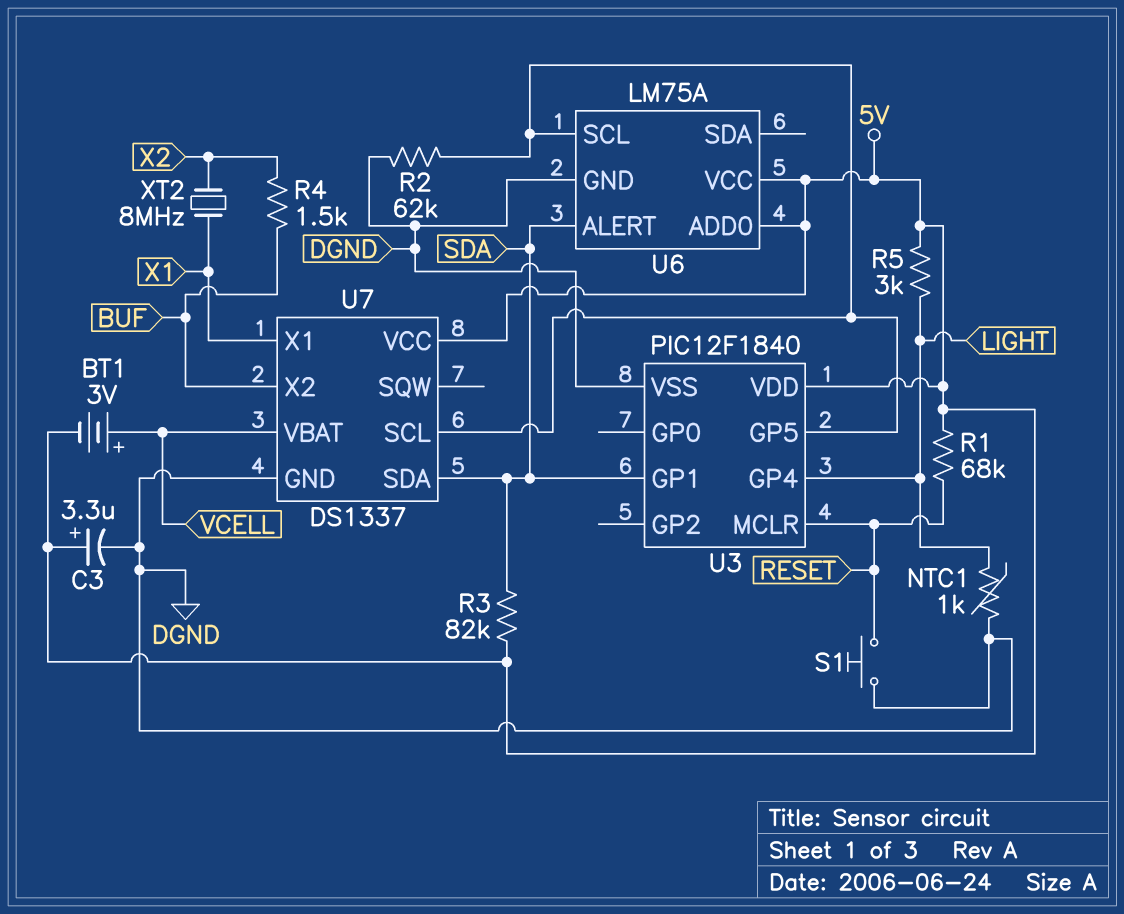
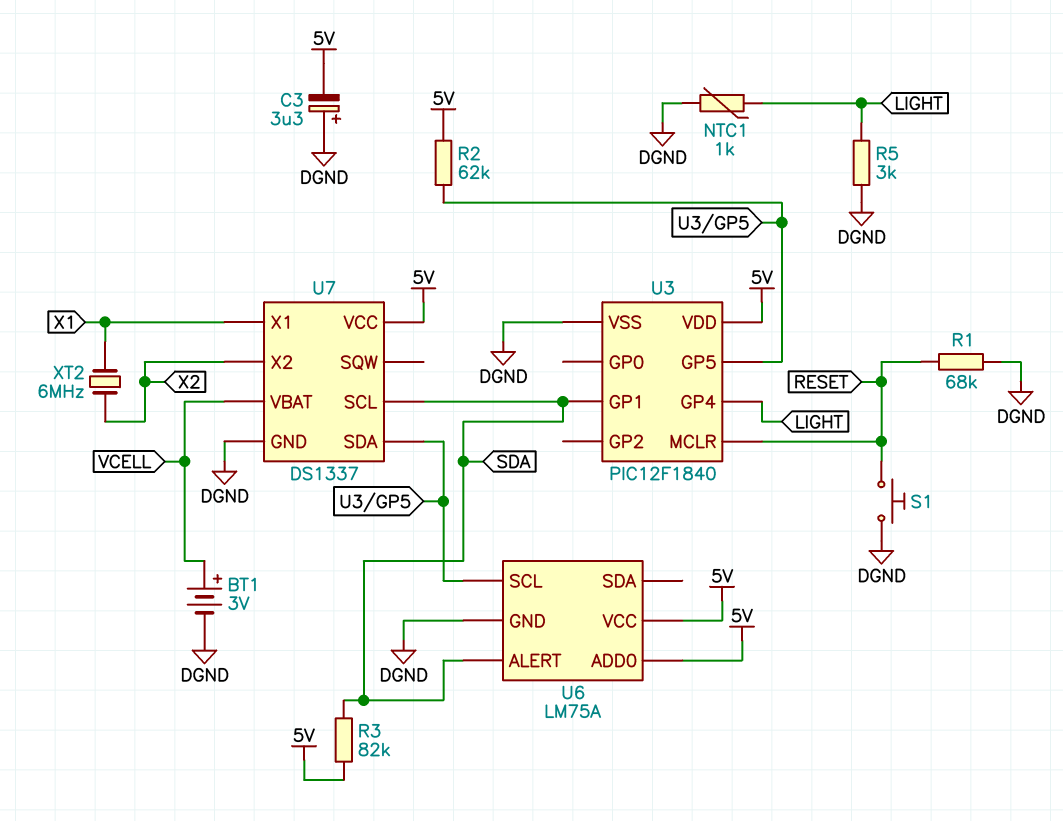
BT1: 3V (plus VCELL, minus 5V) -> 3V (plus VCELL, minus DGND)
C3: 3.3uF (plus 5V, minus DGND) -> 3.3uF (plus DGND, minus 5V)
R1: 68k (5V, RESET) -> 68k (DGND, RESET)
R2: 62k (DGND, U3/GP5) -> 62k (5V, U3/GP5)
R4: 1.5k (BUF, X2) -> none
R5: 3k (5V, LIGHT) -> 3k (DGND, LIGHT)
U7 pin SCL: U3/GP5 -> SDA
U7 pin SDA: SDA -> U3/GP5
U7 pin X2: BUF -> X2
XT2: 8MHz (X1, X2) -> 6MHz (X1, X2)

